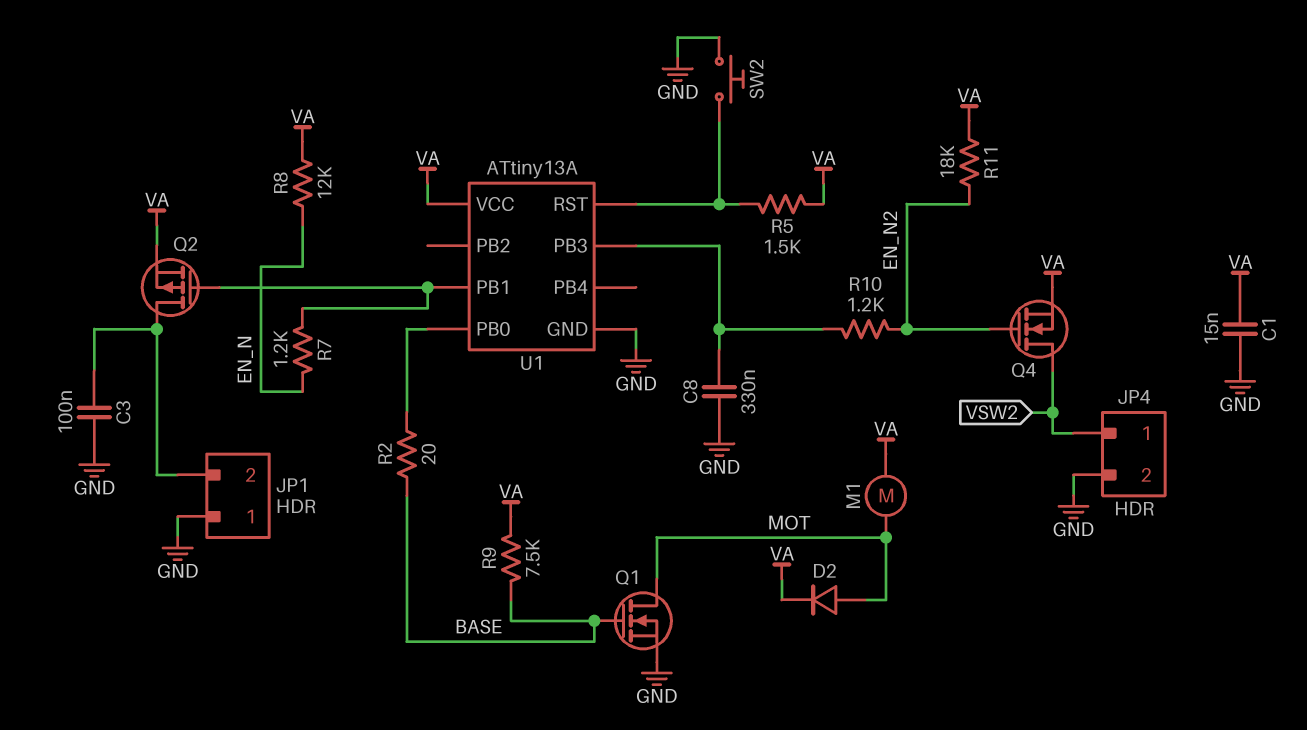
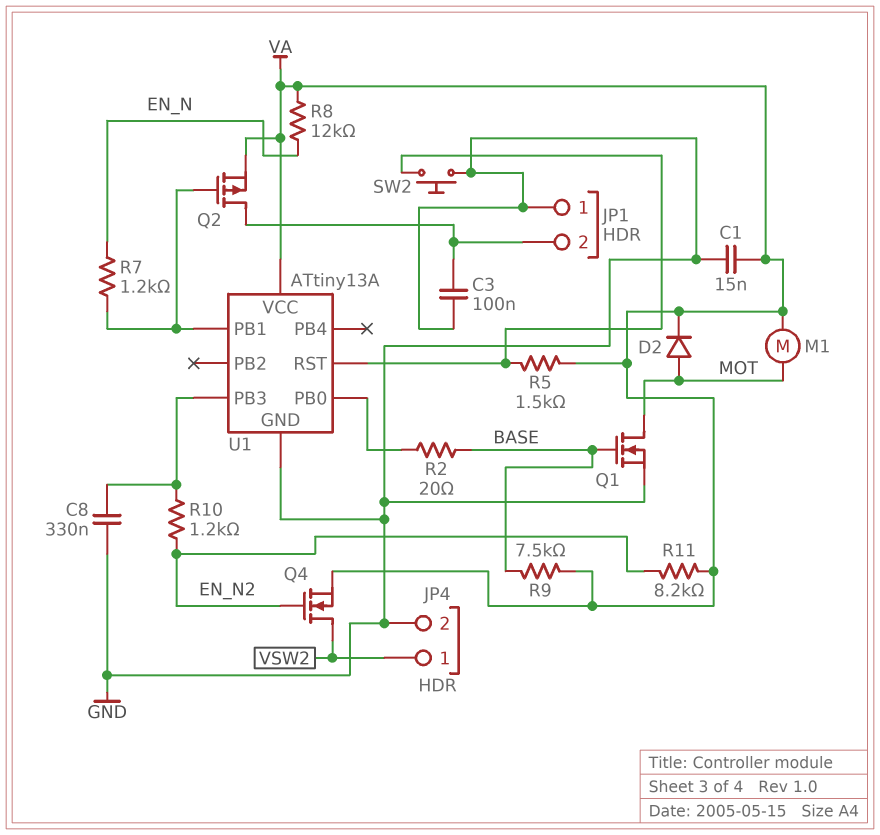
R11: 18k (EN_N2, VA) -> 8.2k (EN_N2, VA)

